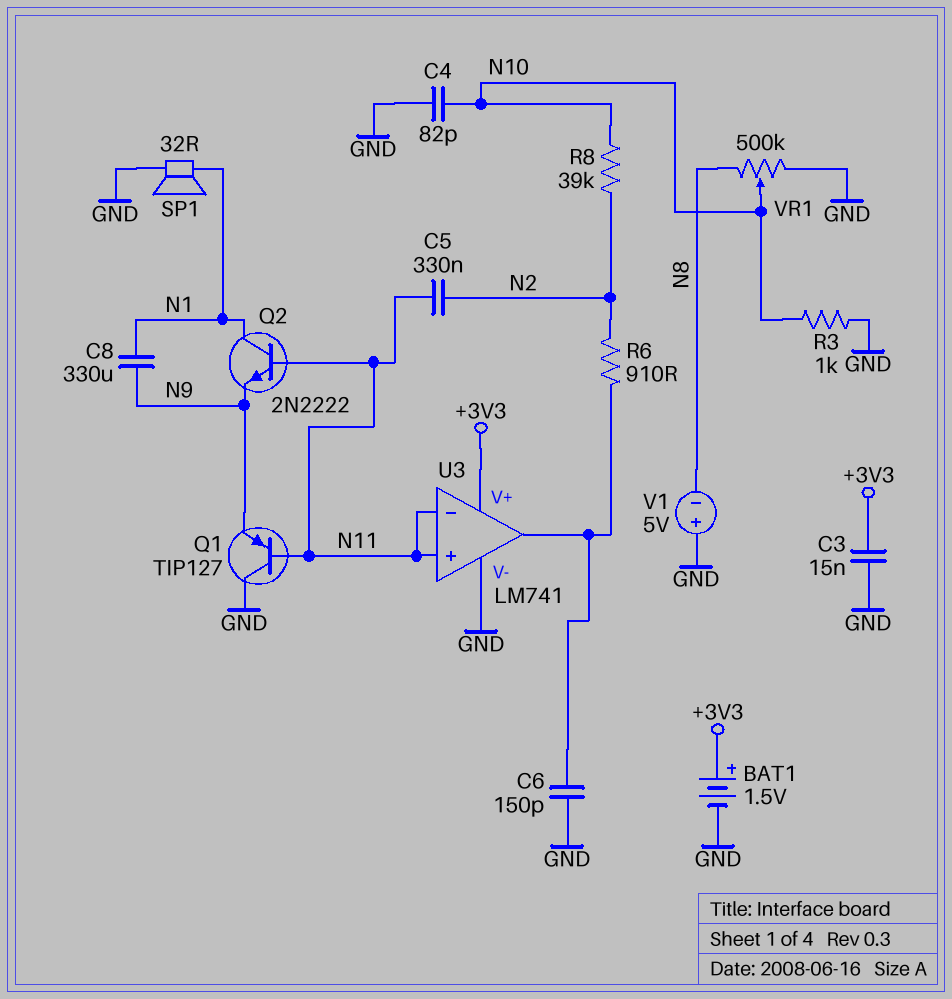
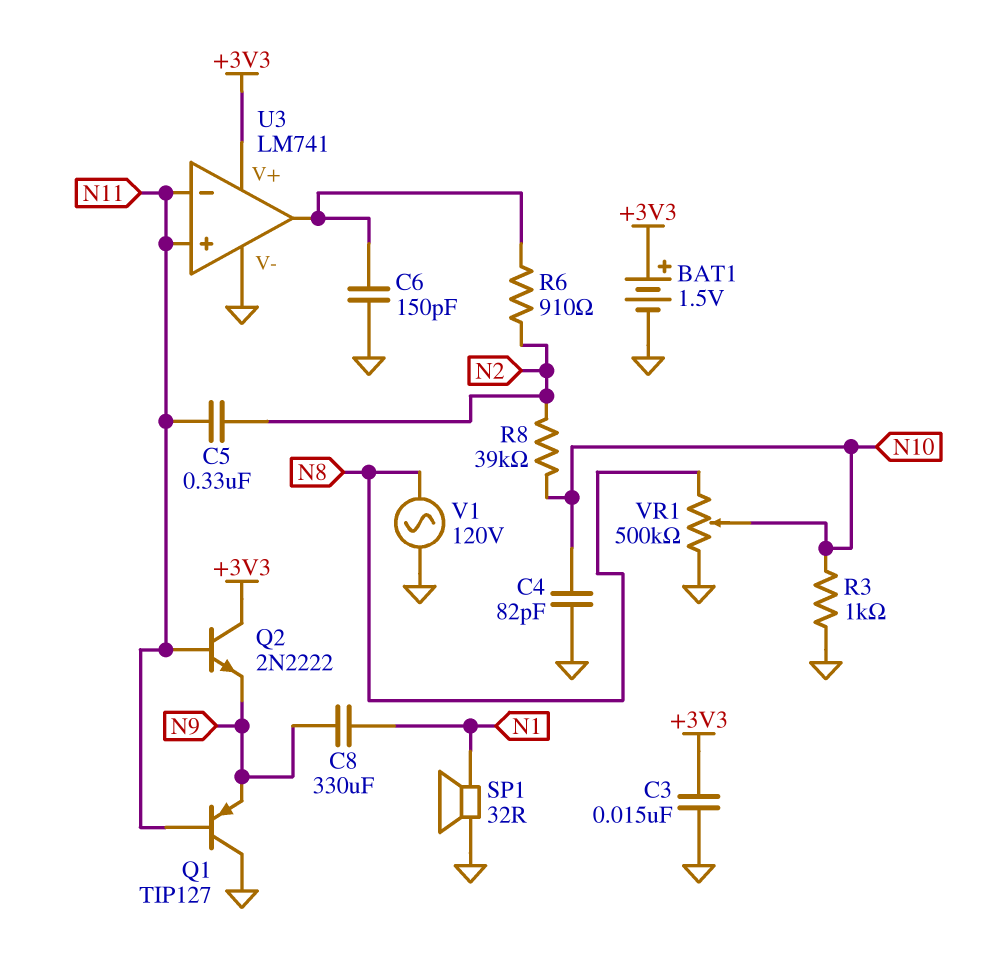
Q2: NPN 2N2222 (B N11, C N1, E N9) -> NPN 2N2222 (B N11, C +3V3, E N9)
V1: 5V (plus GND, minus N8) -> AC 120V (GND, N8)

